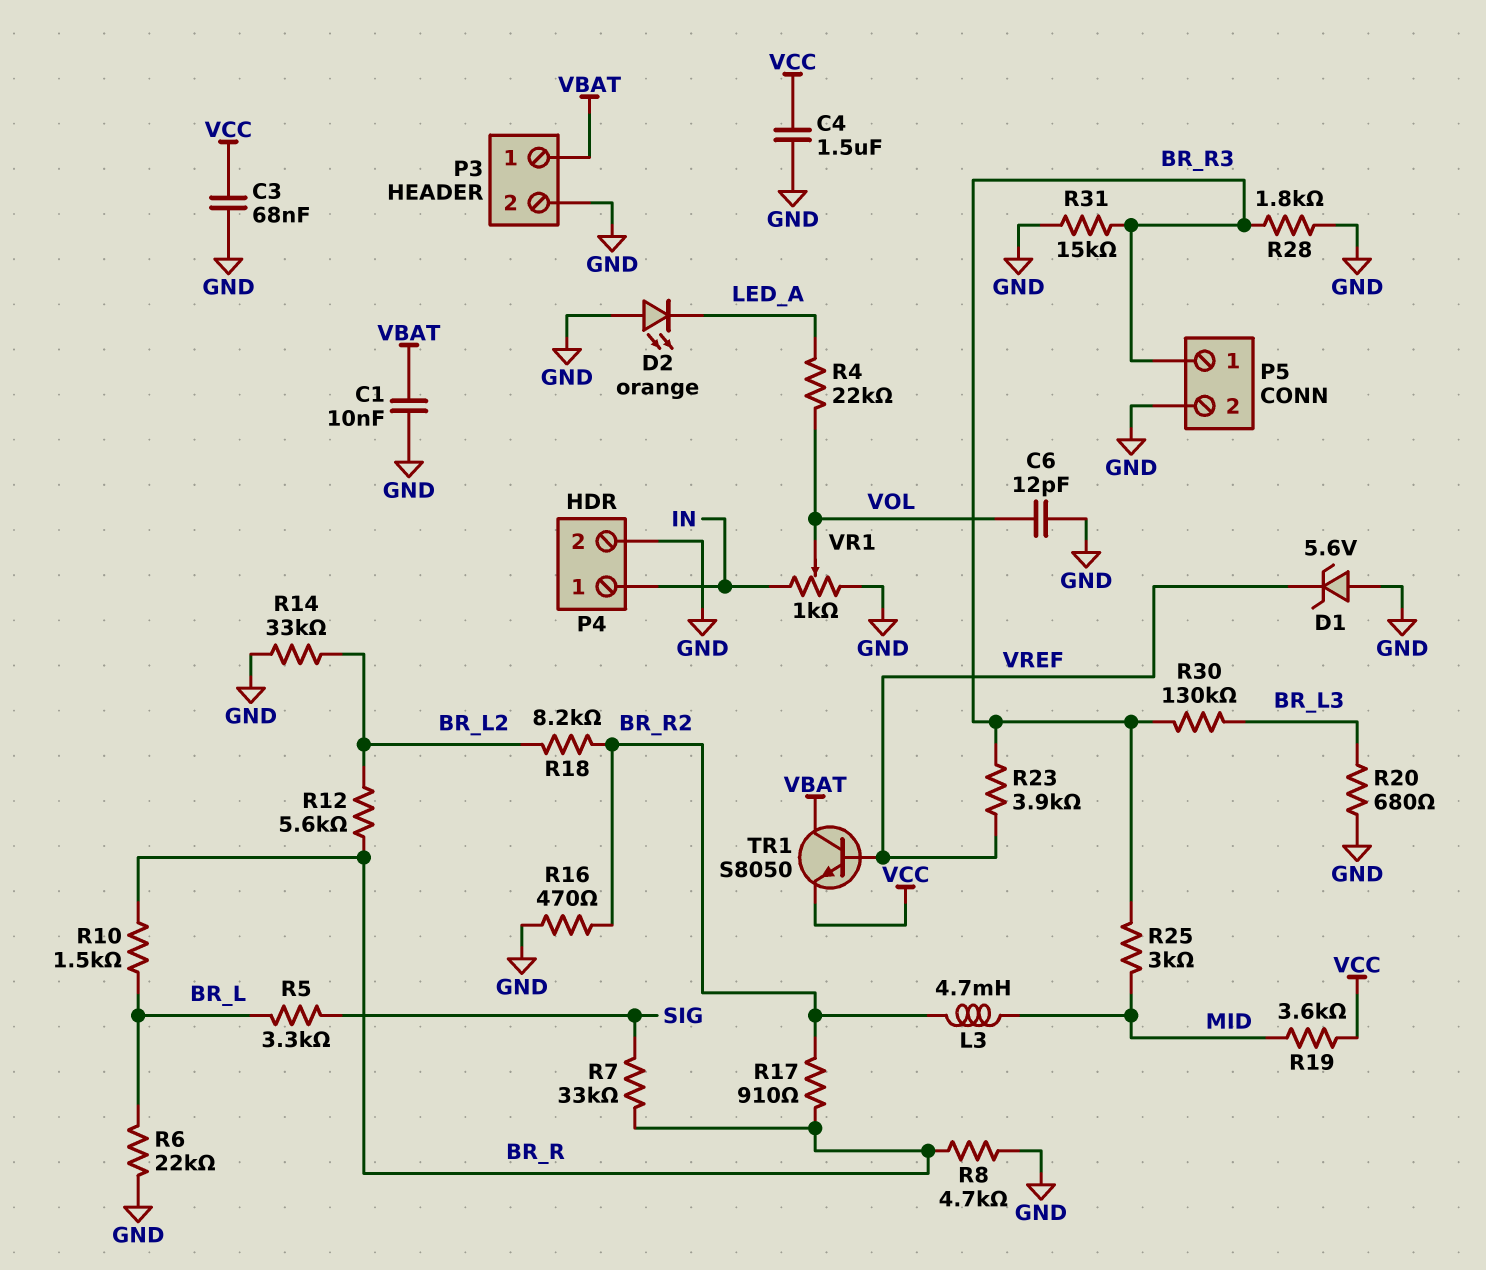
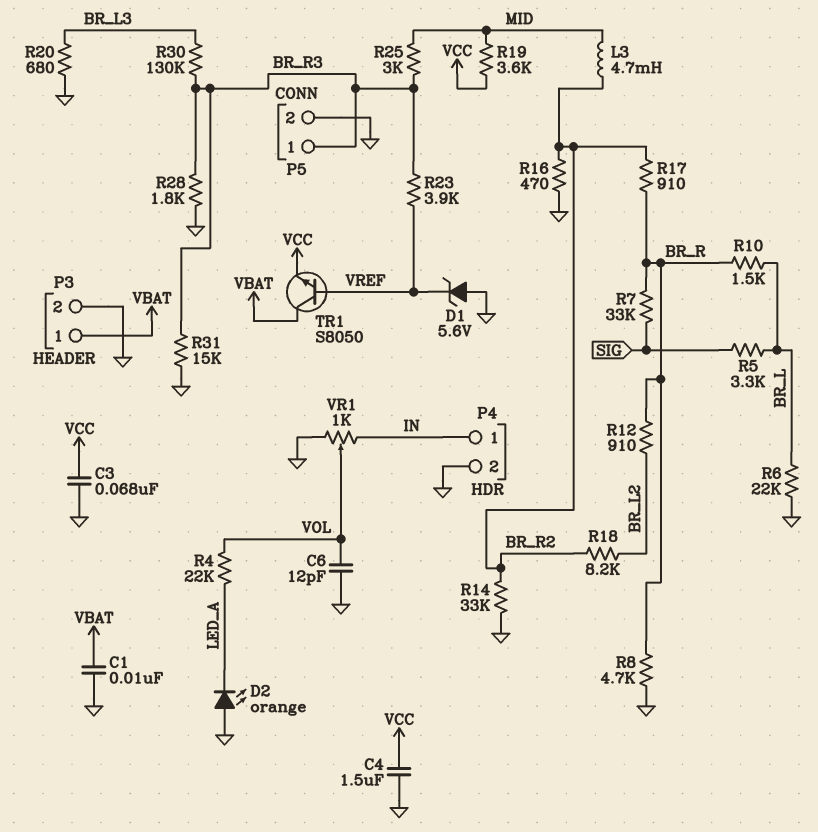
R12: 5.6k (BR_L2, BR_R) -> 910 (BR_L2, BR_R)
R14: 33k (BR_L2, GND) -> 33k (BR_R2, GND)

